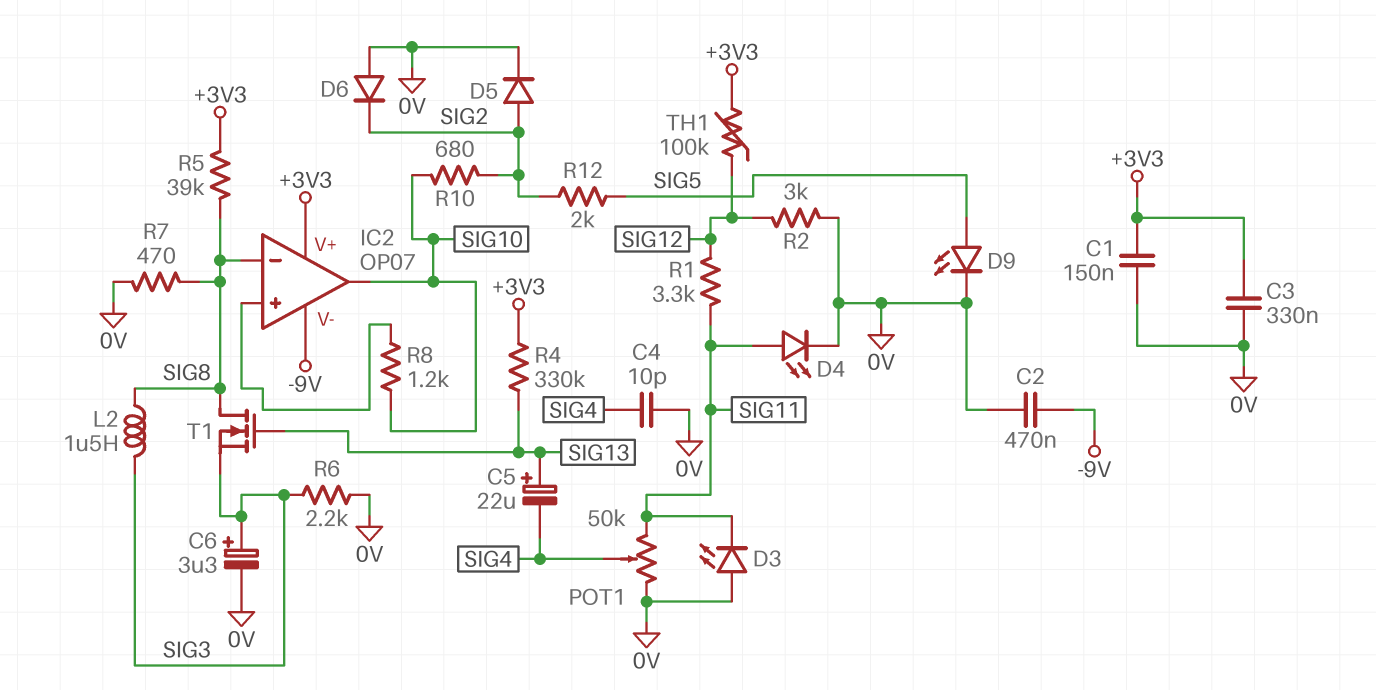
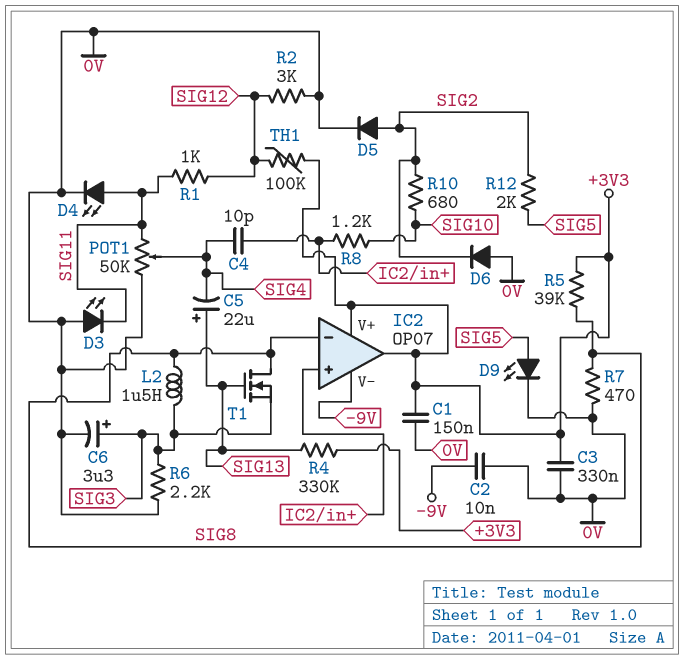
C2: 470nF (-9V, 0V) -> 10nF (-9V, 0V)
C4: 10pF (0V, SIG4) -> 10pF (IC2/in+, SIG4)
IC2 pin out: SIG10 -> +3V3
R1: 3.3k (SIG11, SIG12) -> 1k (SIG11, SIG12)

